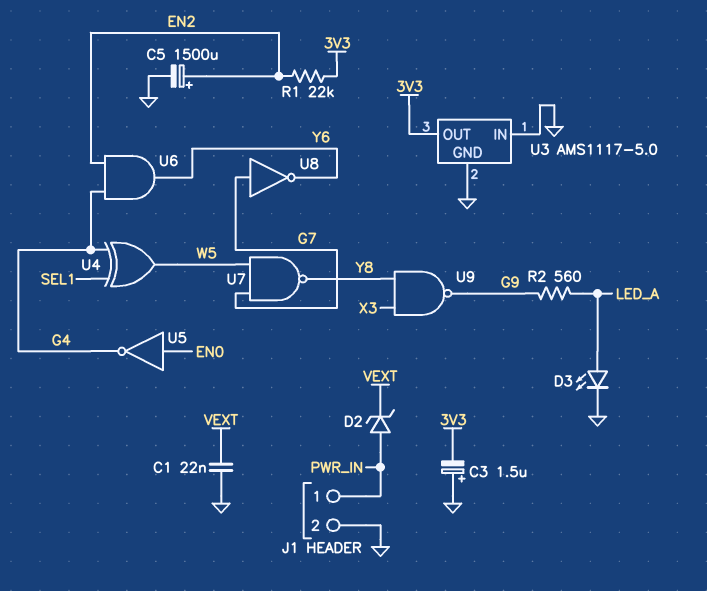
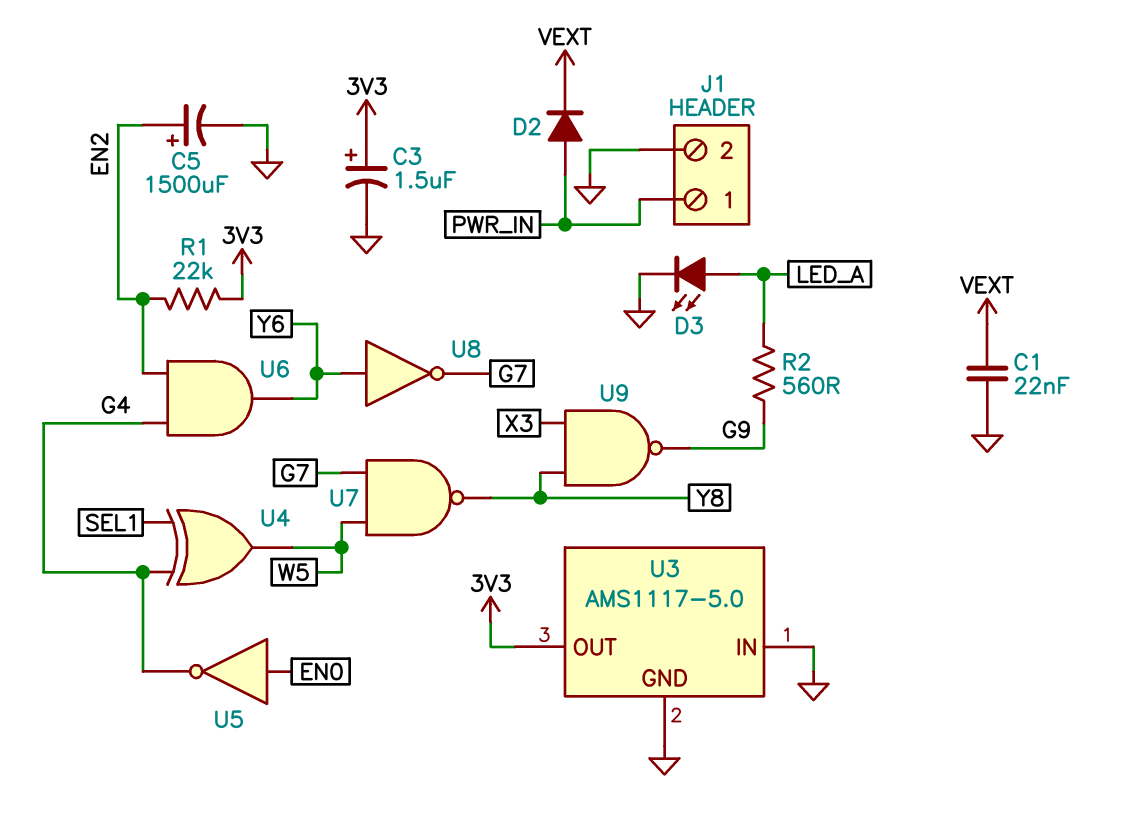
C3: 1.5uF (plus GND, minus 3V3) -> 1.5uF (plus 3V3, minus GND)
D2: zener (A PWR_IN, K VEXT) -> diode (A PWR_IN, K VEXT)
U8: NOT (in G7, out Y6) -> NOT (in Y6, out G7)

